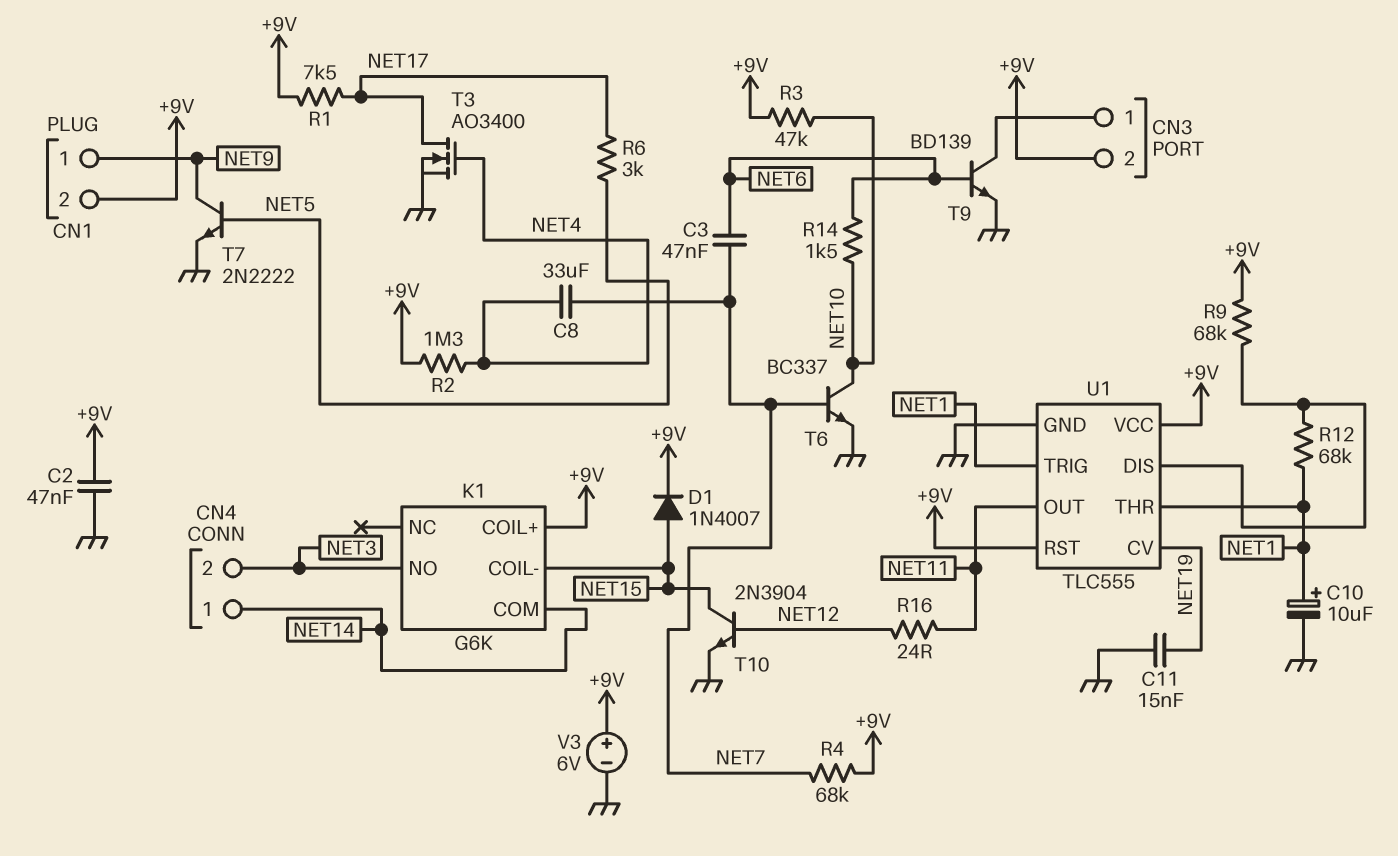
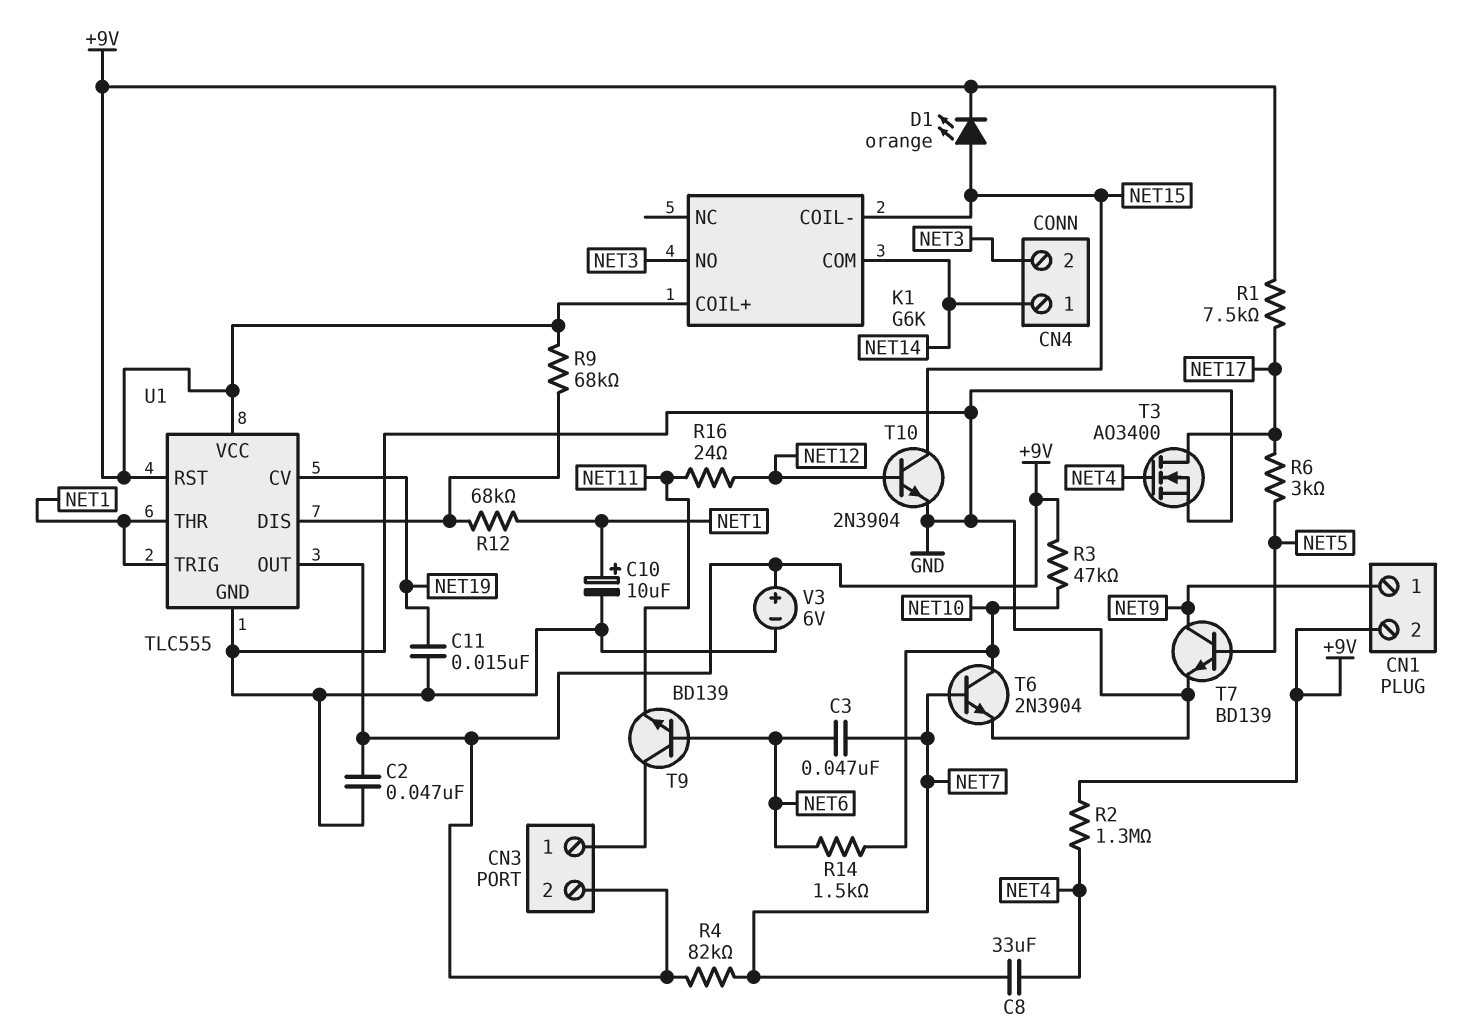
D1: diode 1N4007 (A NET15, K +9V) -> LED orange (A NET15, K +9V)
R4: 68k (+9V, NET7) -> 82k (+9V, NET7)
T6: NPN BC337 (B NET7, C NET10, E GND) -> NPN 2N3904 (B NET7, C NET10, E GND)
T7: NPN 2N2222 (B NET5, C NET9, E GND) -> NPN BD139 (B NET5, C NET9, E GND)
T9: NPN BD139 (B NET6, C CN3/1, E GND) -> NPN BD139 (B NET6, C CN3/1, E NET11)
U1 pin OUT: NET11 -> +9V

